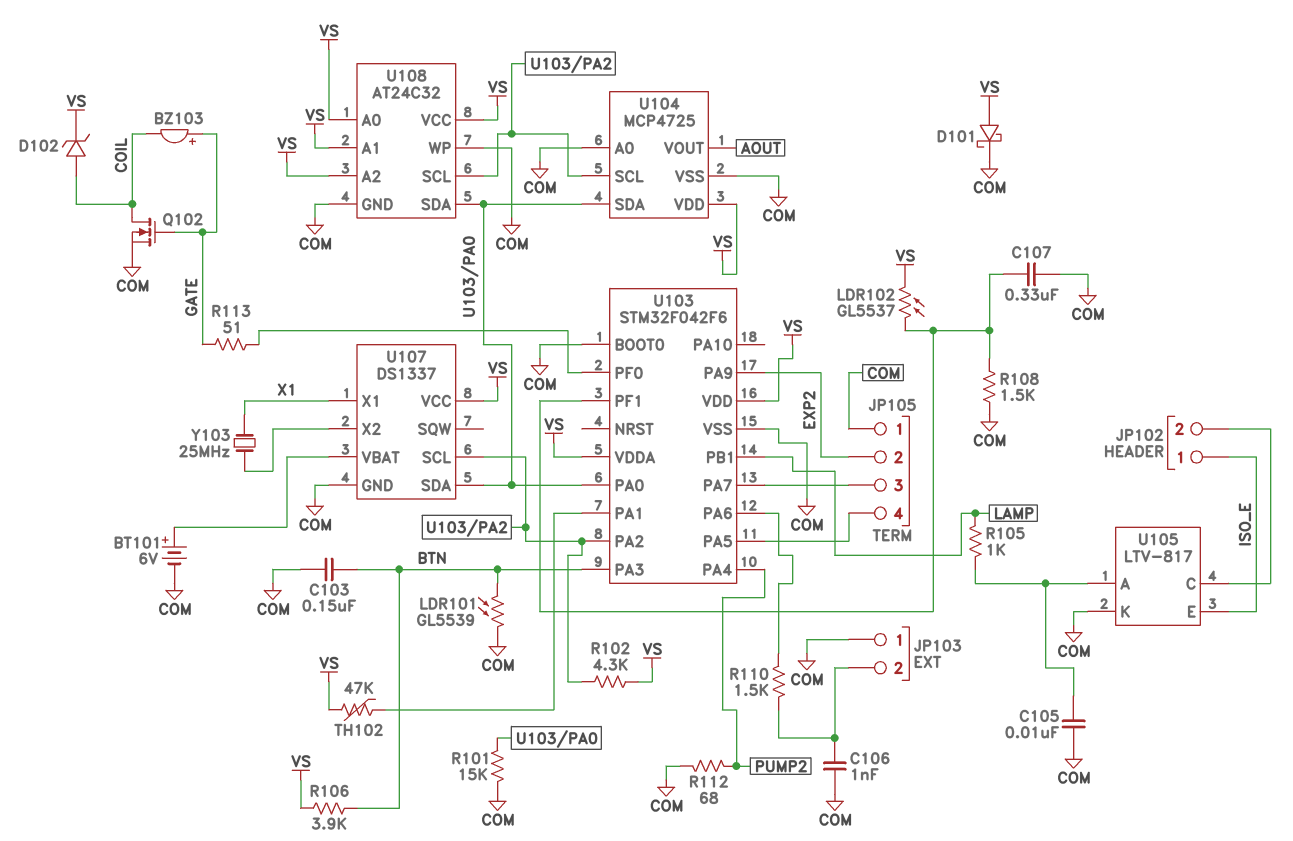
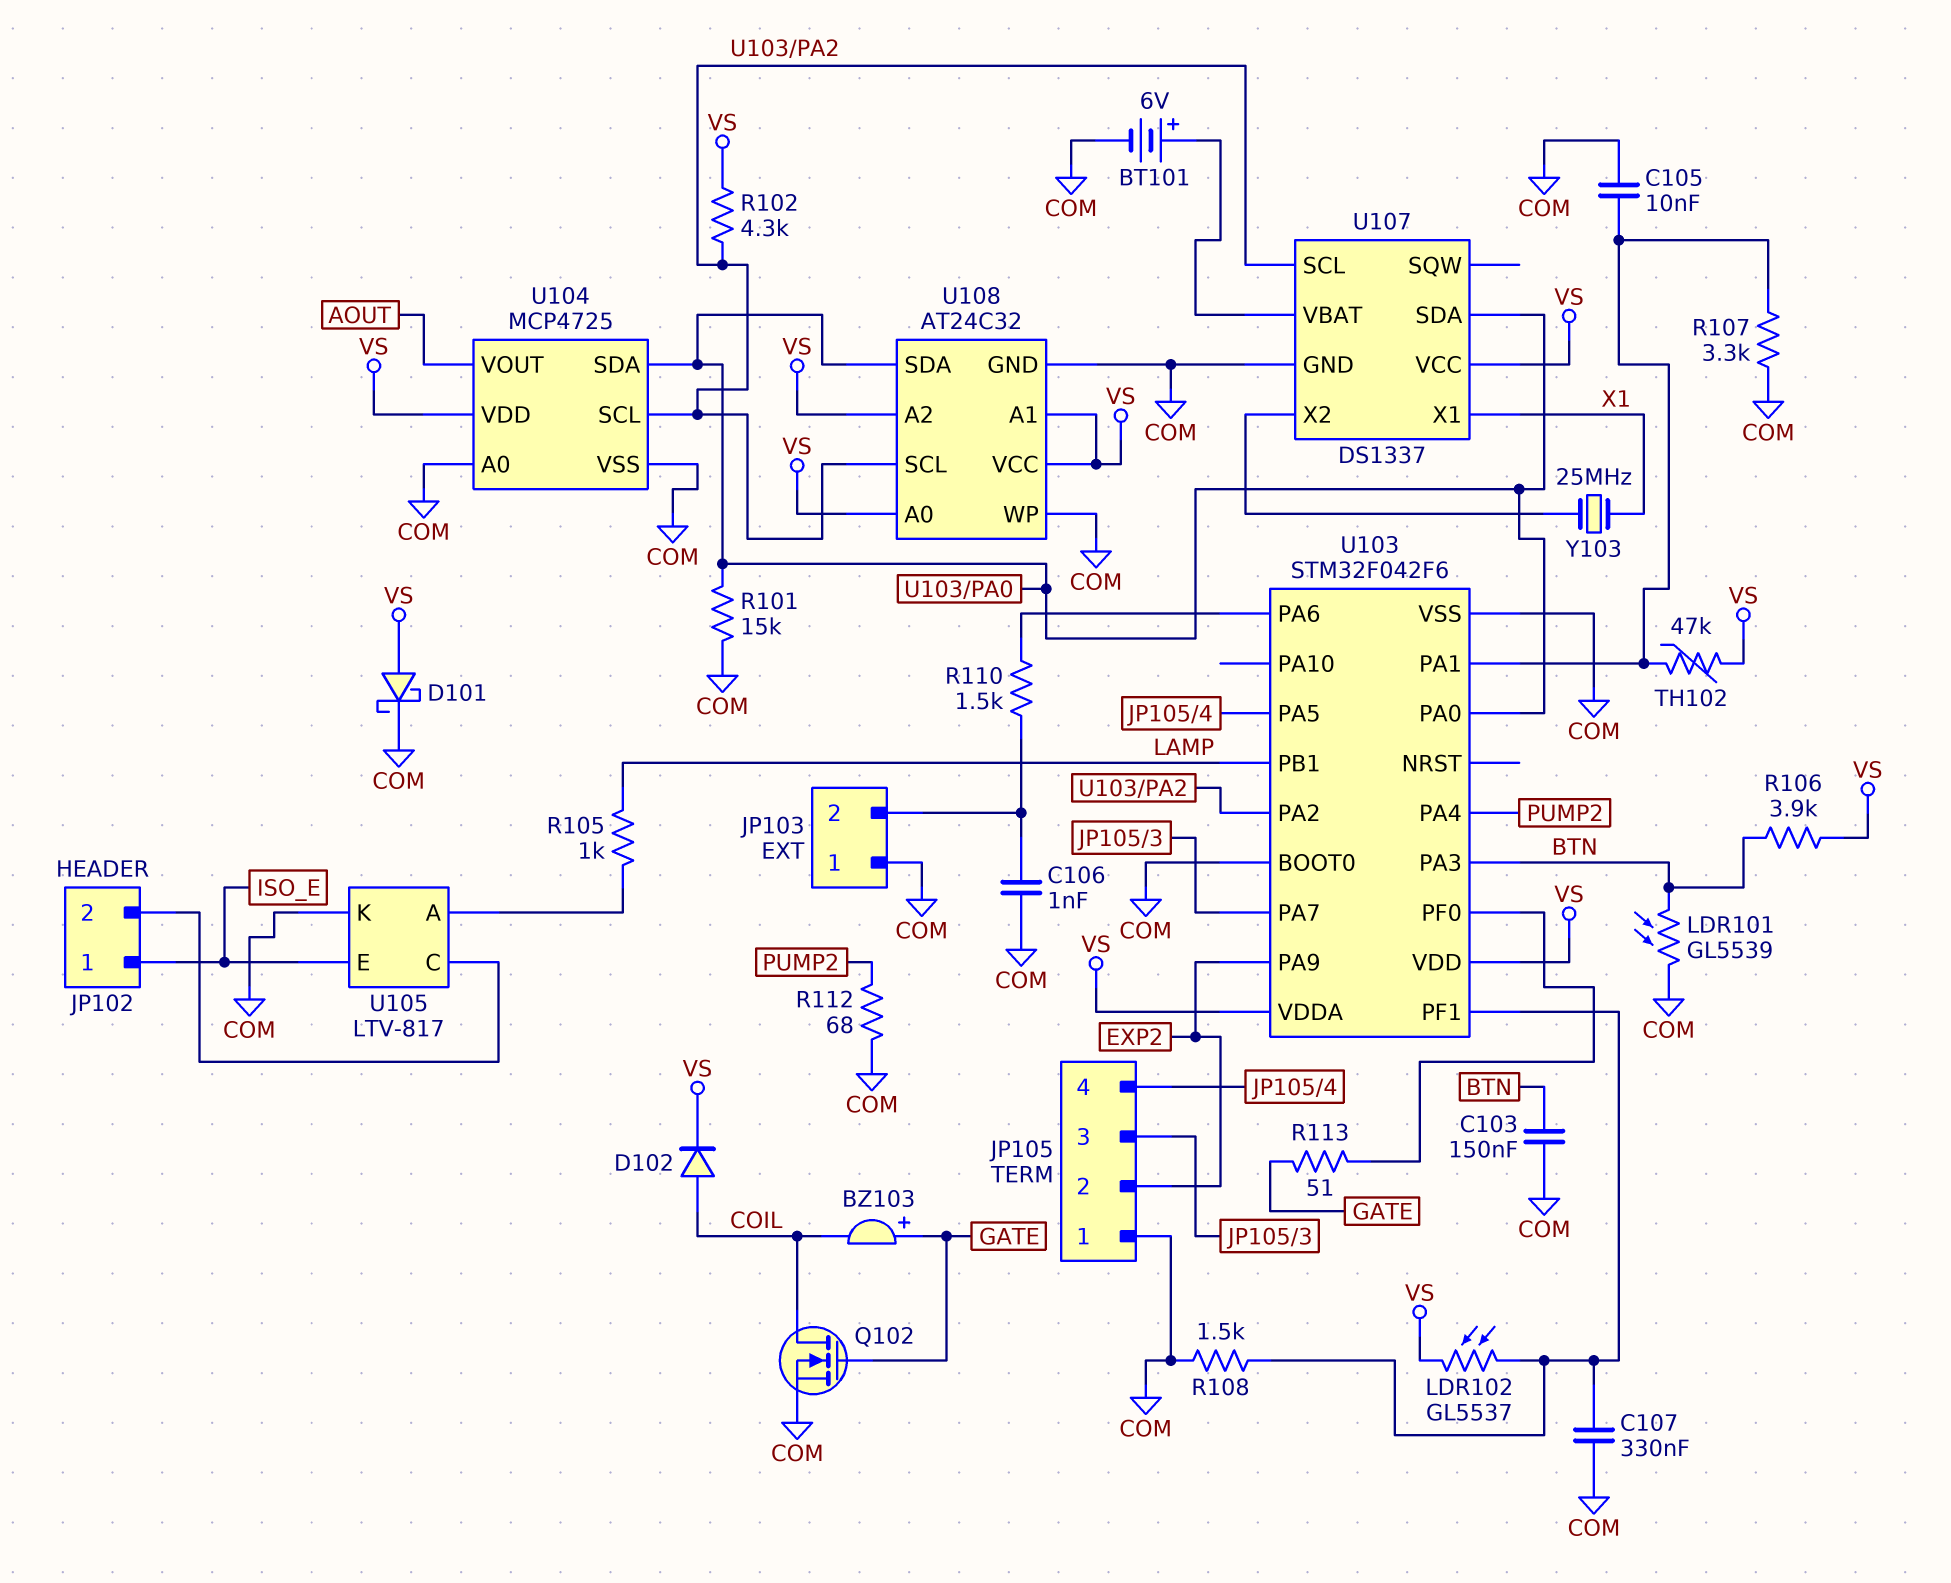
C105: 10nF (COM, U105/A) -> 10nF (COM, U103/PA1)
D102: zener (A COIL, K VS) -> diode (A COIL, K VS)
R107: none -> 3.3k (COM, U103/PA1)

